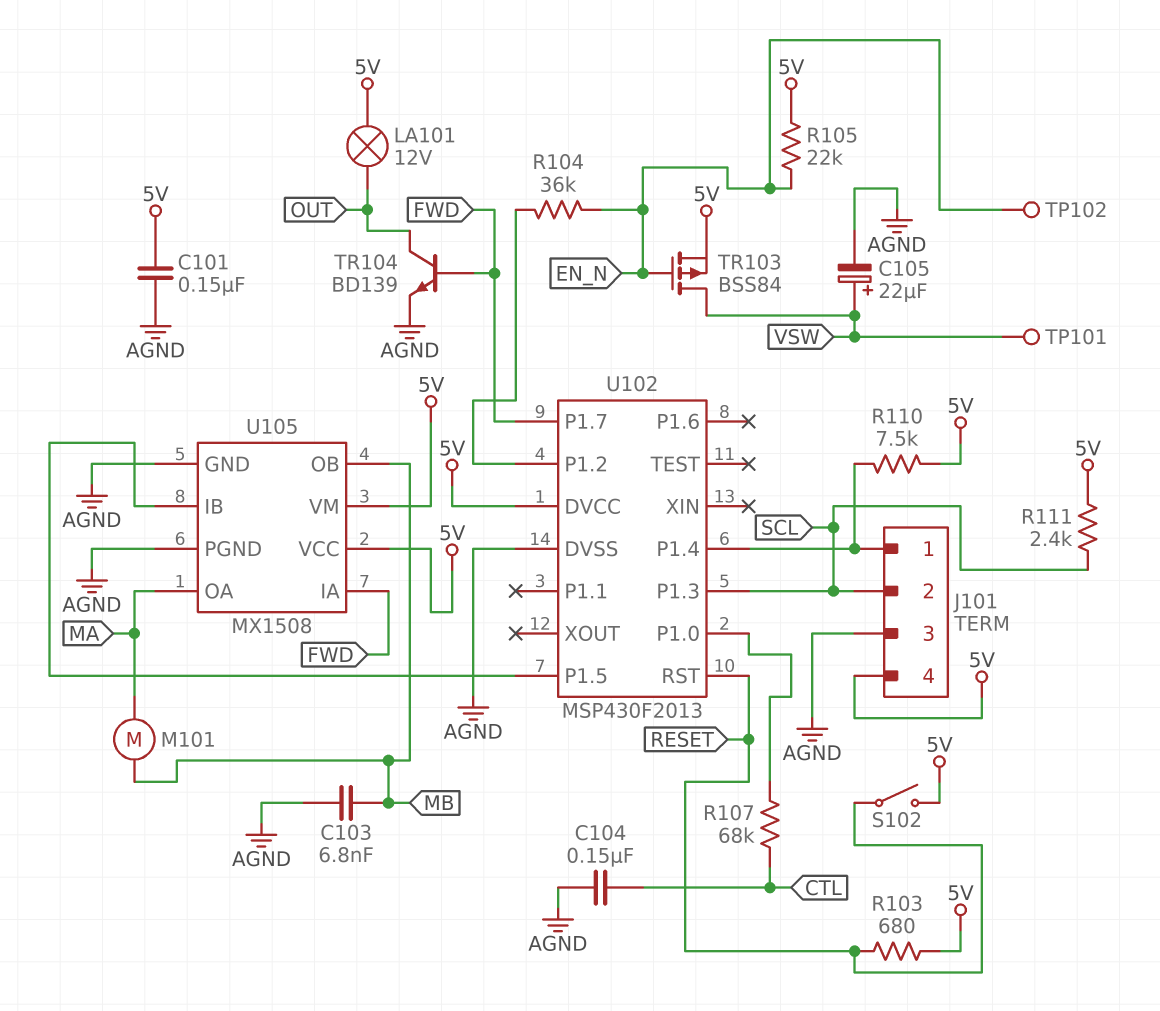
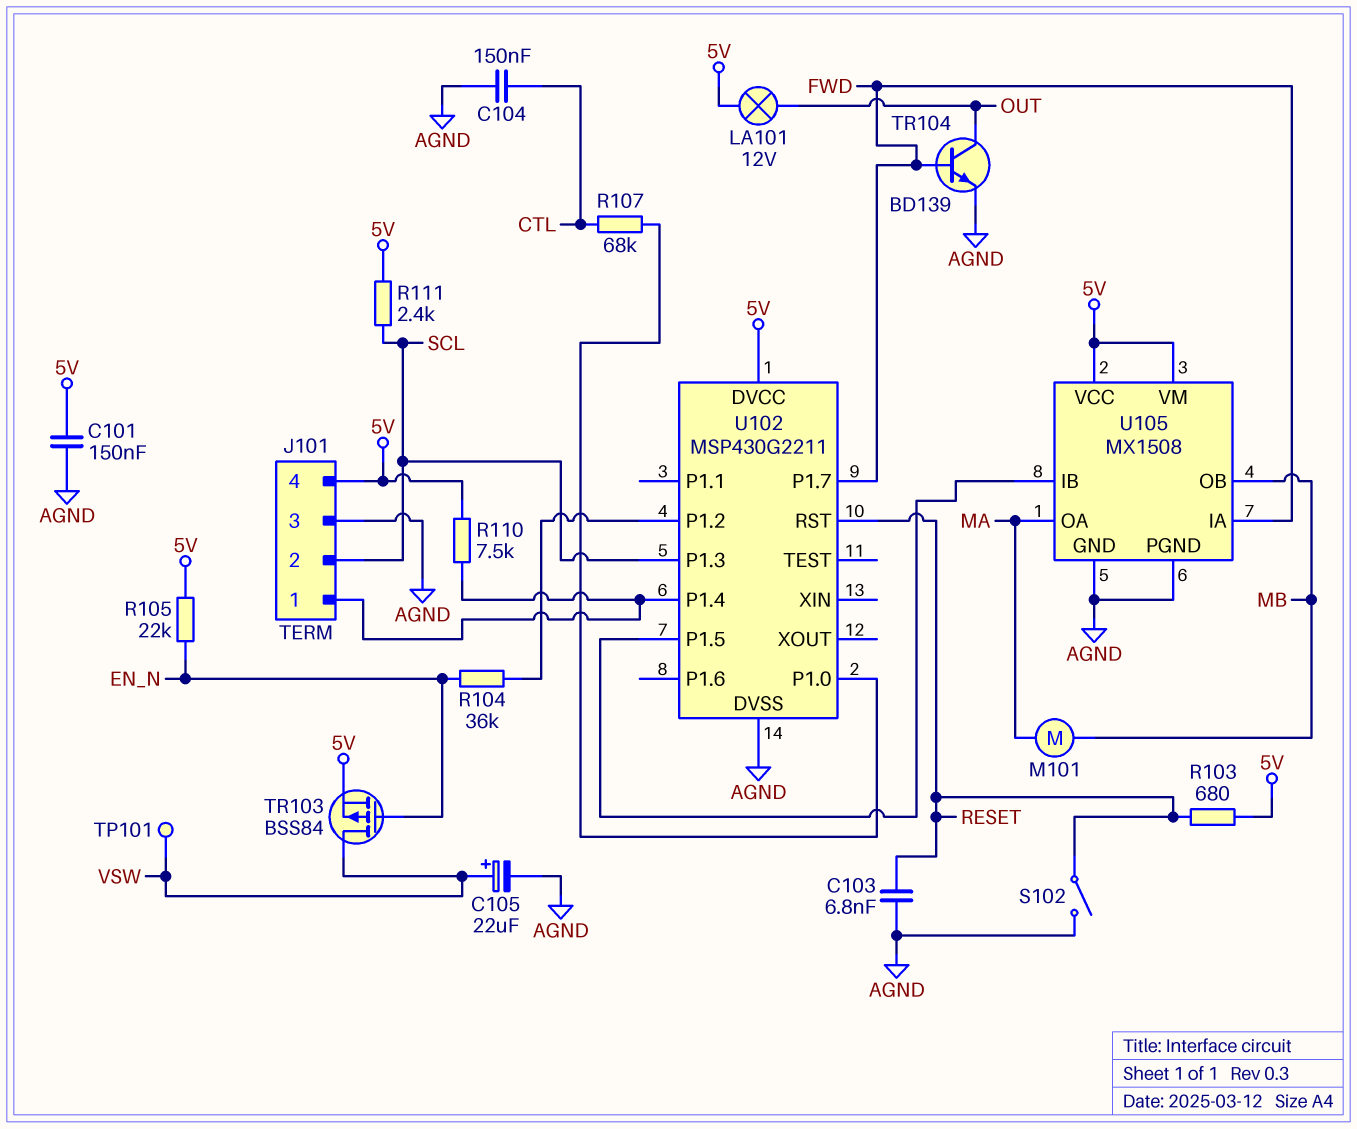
C103: 6.8nF (AGND, MB) -> 6.8nF (AGND, RESET)
S102: switch (5V, RESET) -> switch (AGND, RESET)
TP102: test point (EN_N) -> none
U102: MSP430F2013 -> MSP430G2211

